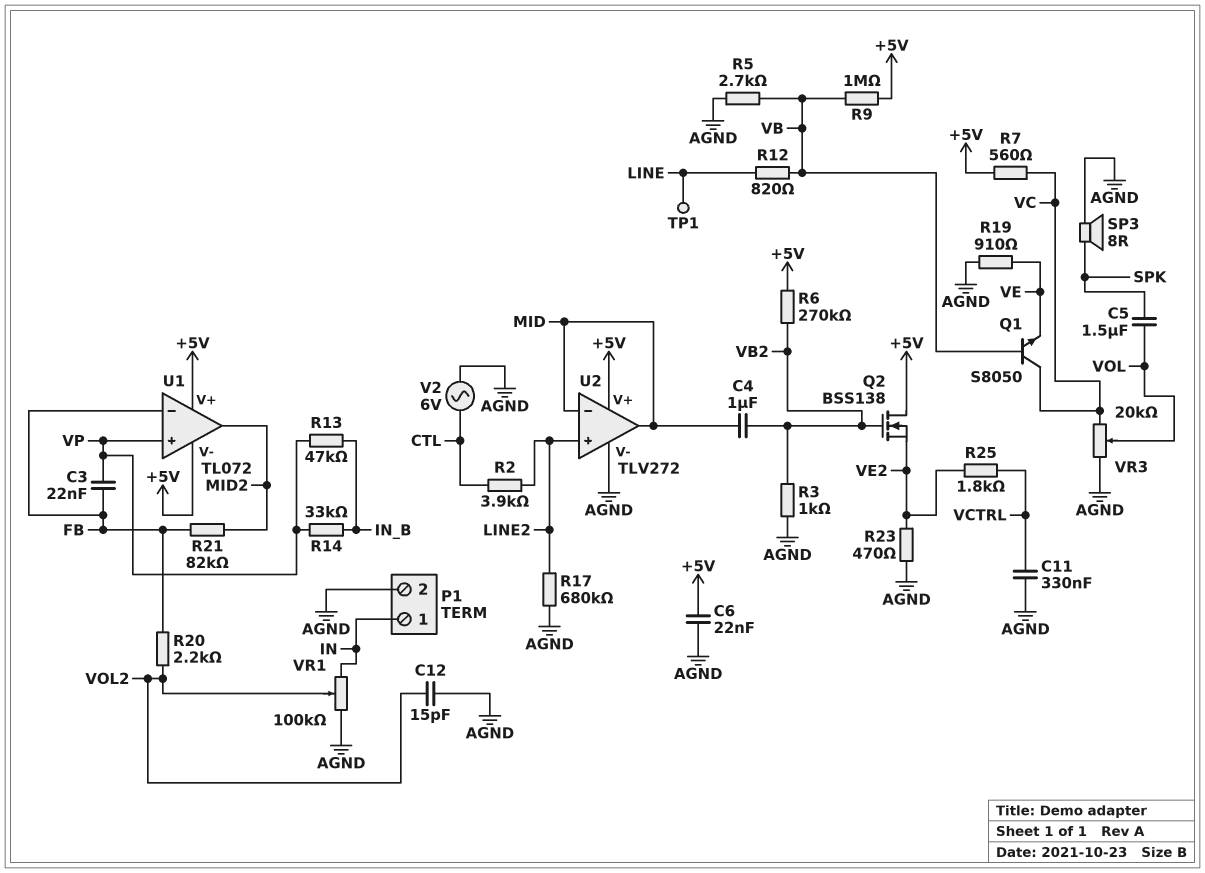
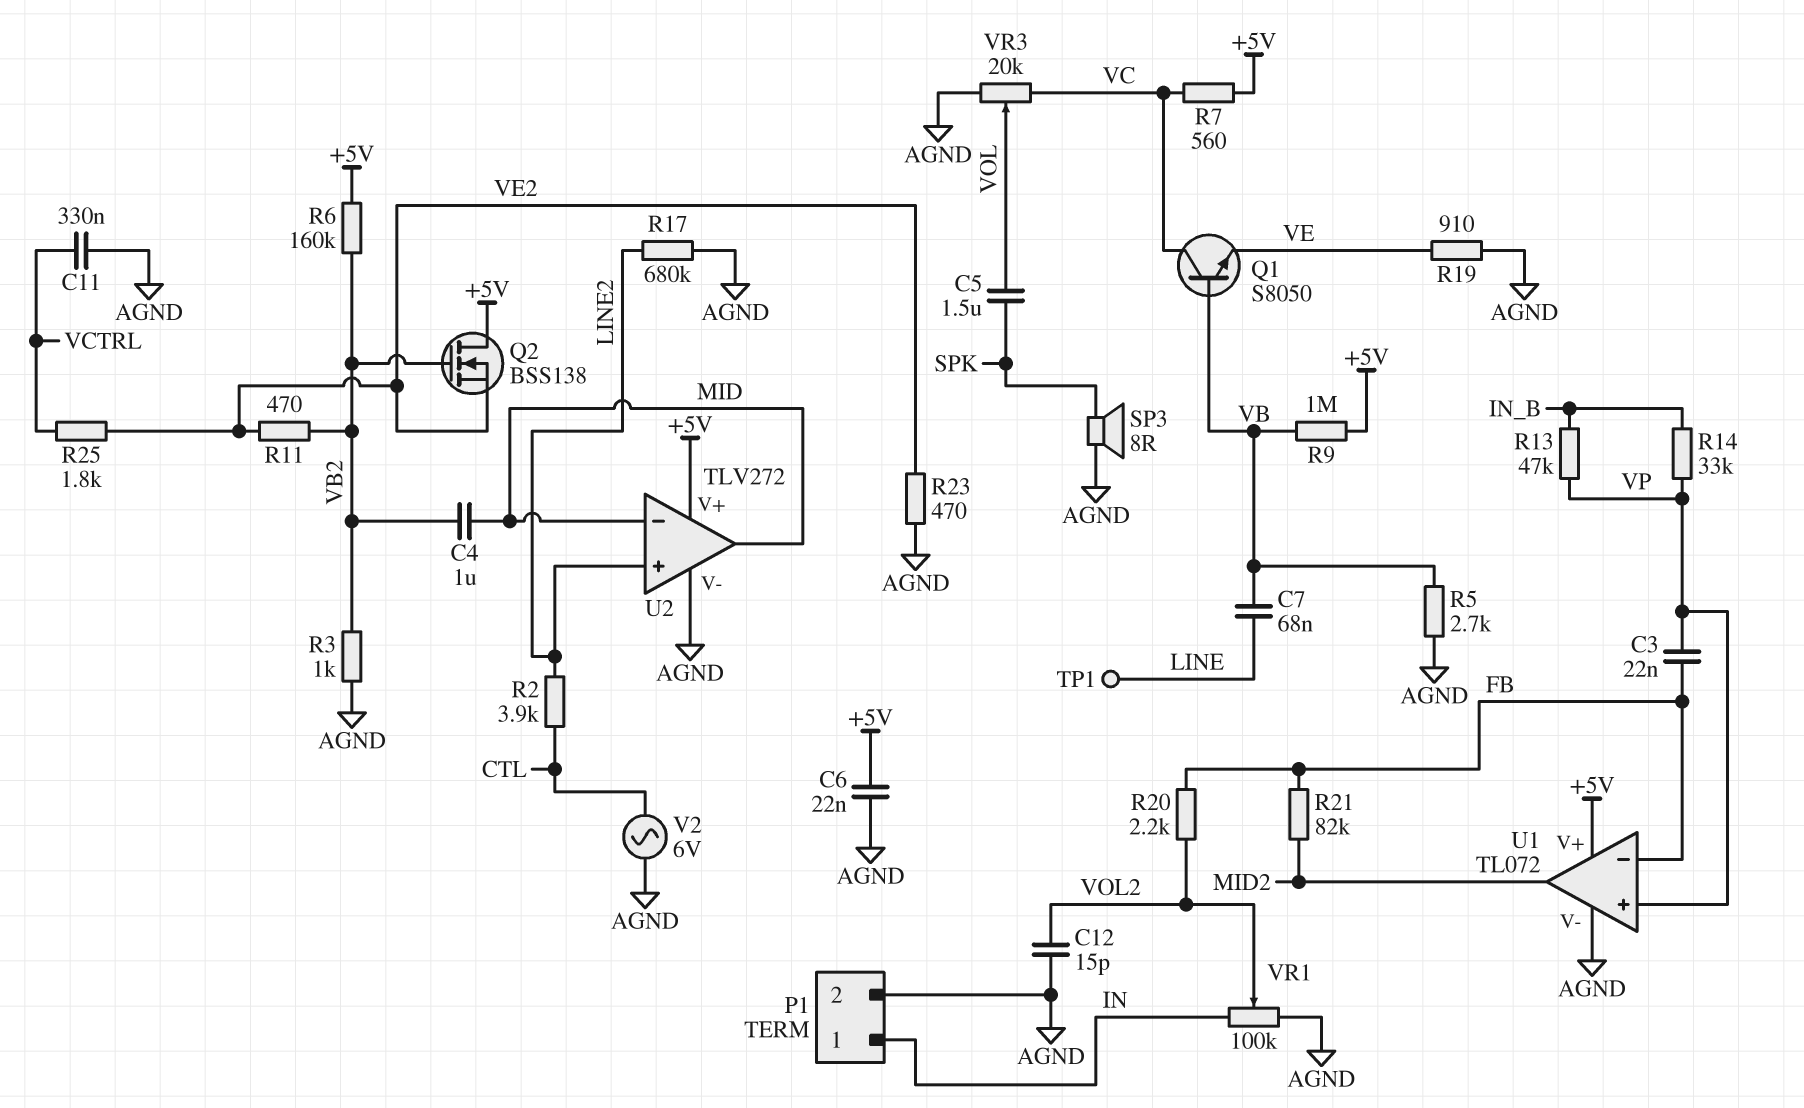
C7: none -> 68nF (LINE, VB)
R6: 270k (+5V, VB2) -> 160k (+5V, VB2)
R11: none -> 470 (VB2, VE2)
R12: 820 (LINE, VB) -> none
U1 pin V-: +5V -> AGND

